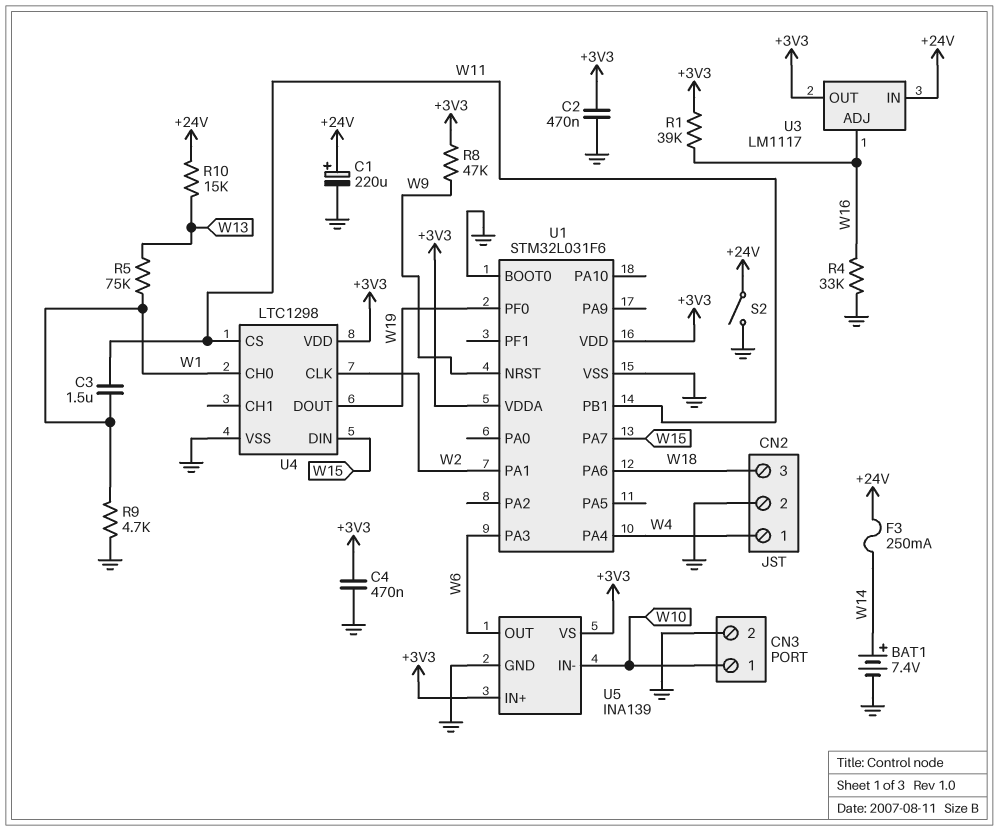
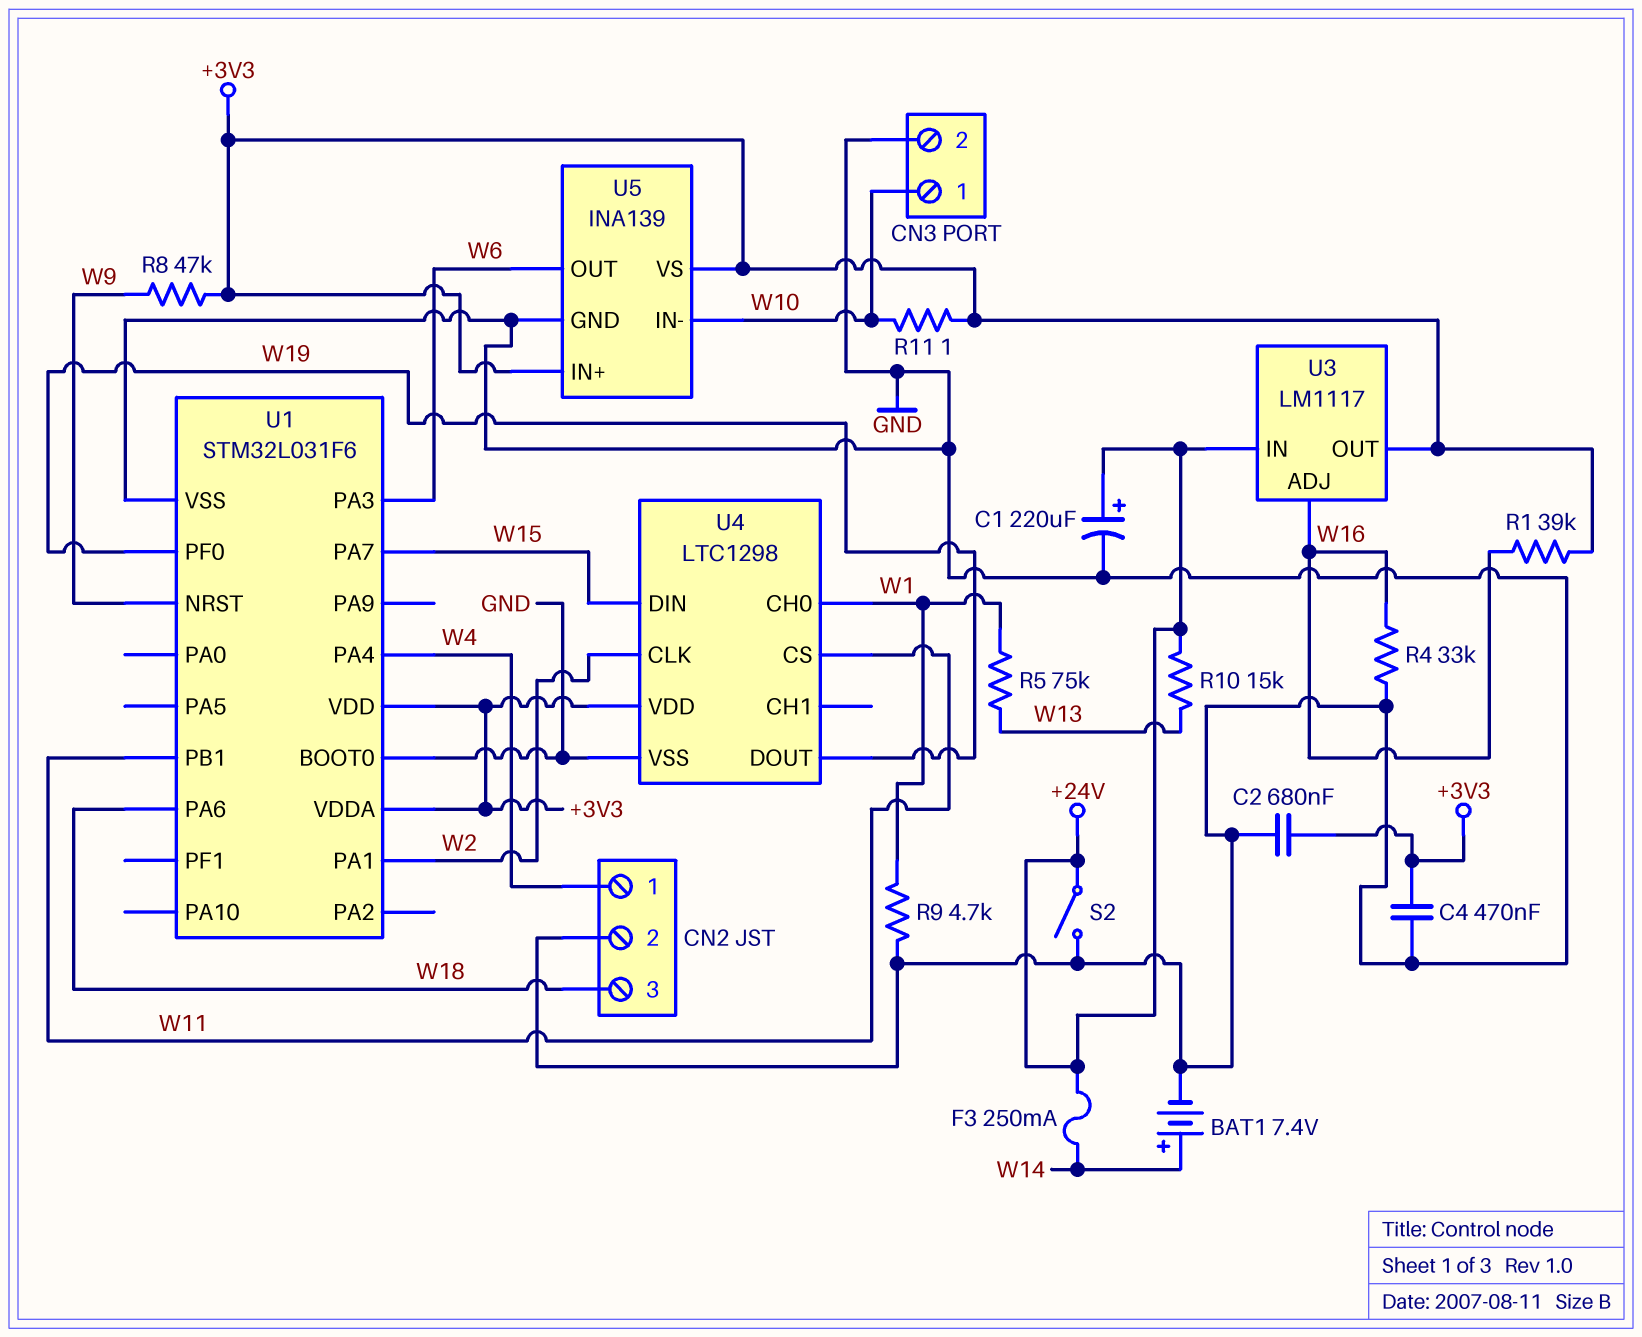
C2: 470nF (+3V3, GND) -> 680nF (+3V3, GND)
C3: 1.5uF (W1, W11) -> none
R11: none -> 1 (+3V3, W10)

